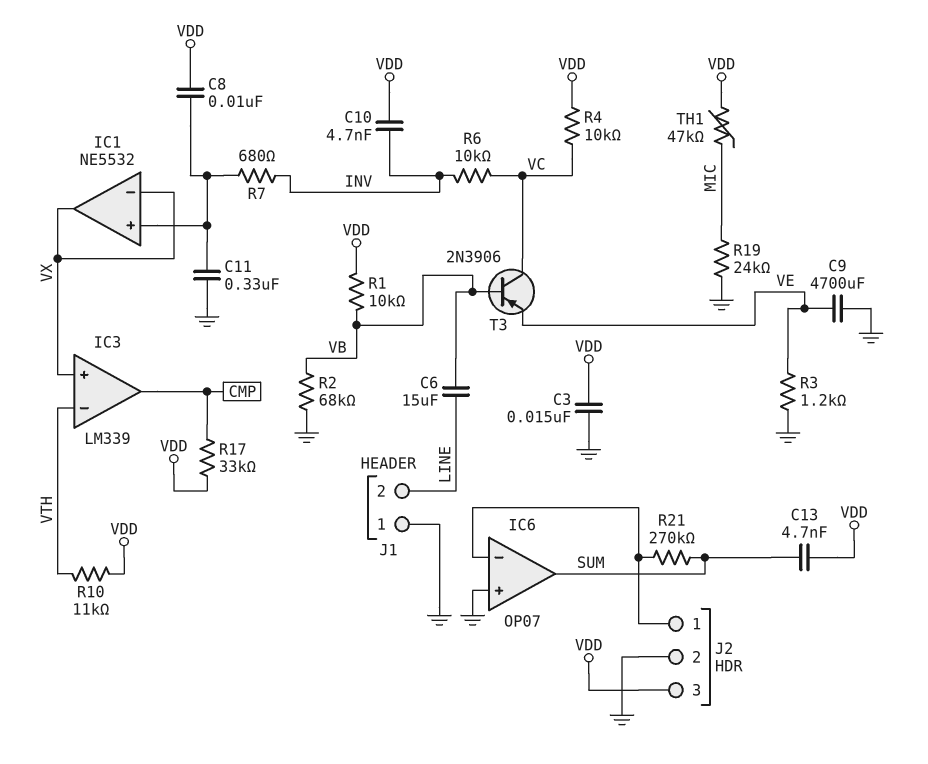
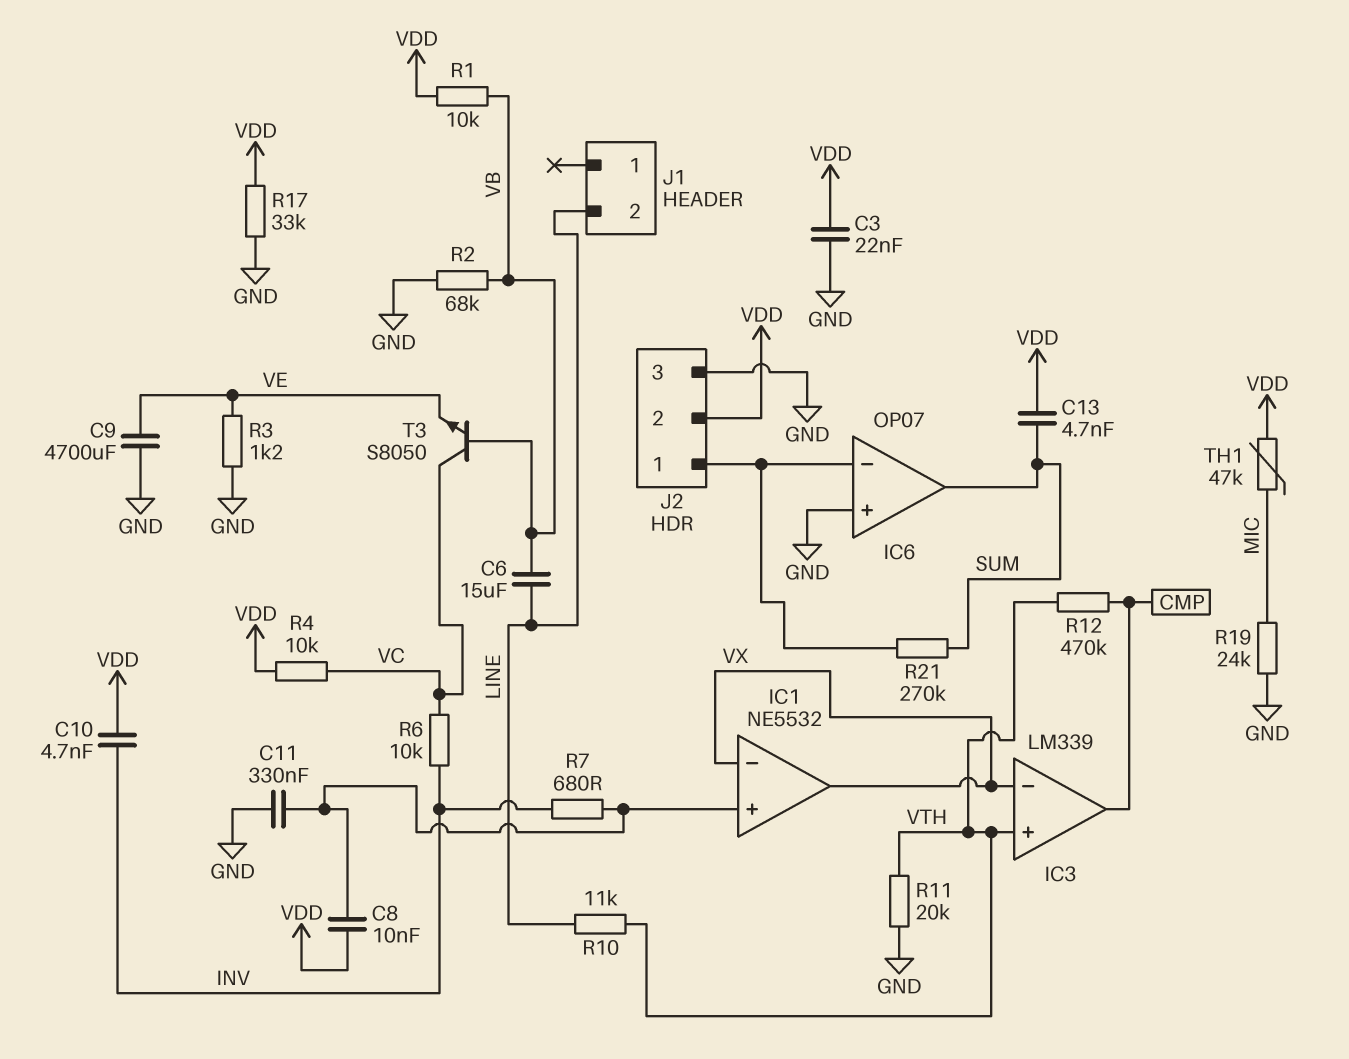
C3: 15nF (GND, VDD) -> 22nF (GND, VDD)
IC3 pin in+: VX -> VTH
IC3 pin in-: VTH -> VX
J1 pin 1: GND -> none
J2 pin 2: GND -> VDD
J2 pin 3: VDD -> GND
R10: 11k (VDD, VTH) -> 11k (LINE, VTH)
R11: none -> 20k (GND, VTH)
R12: none -> 470k (CMP, VTH)
R17: 33k (CMP, VDD) -> 33k (GND, VDD)
T3: PNP 2N3906 (B VB, C VC, E VE) -> NPN S8050 (B VB, C VC, E VE)

